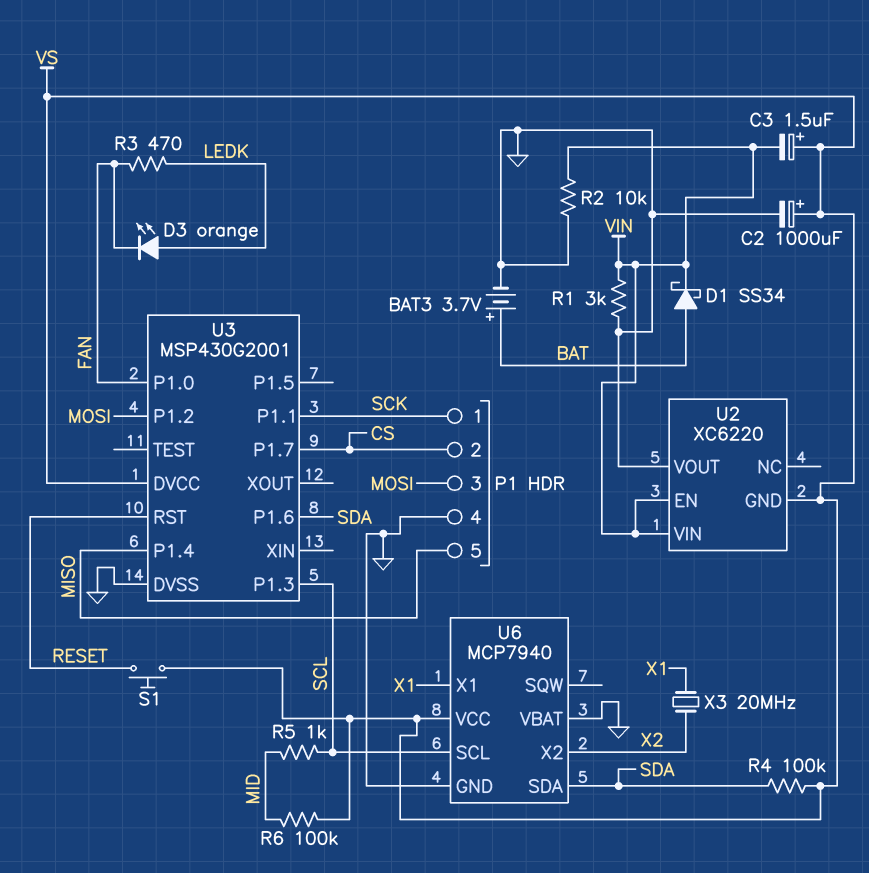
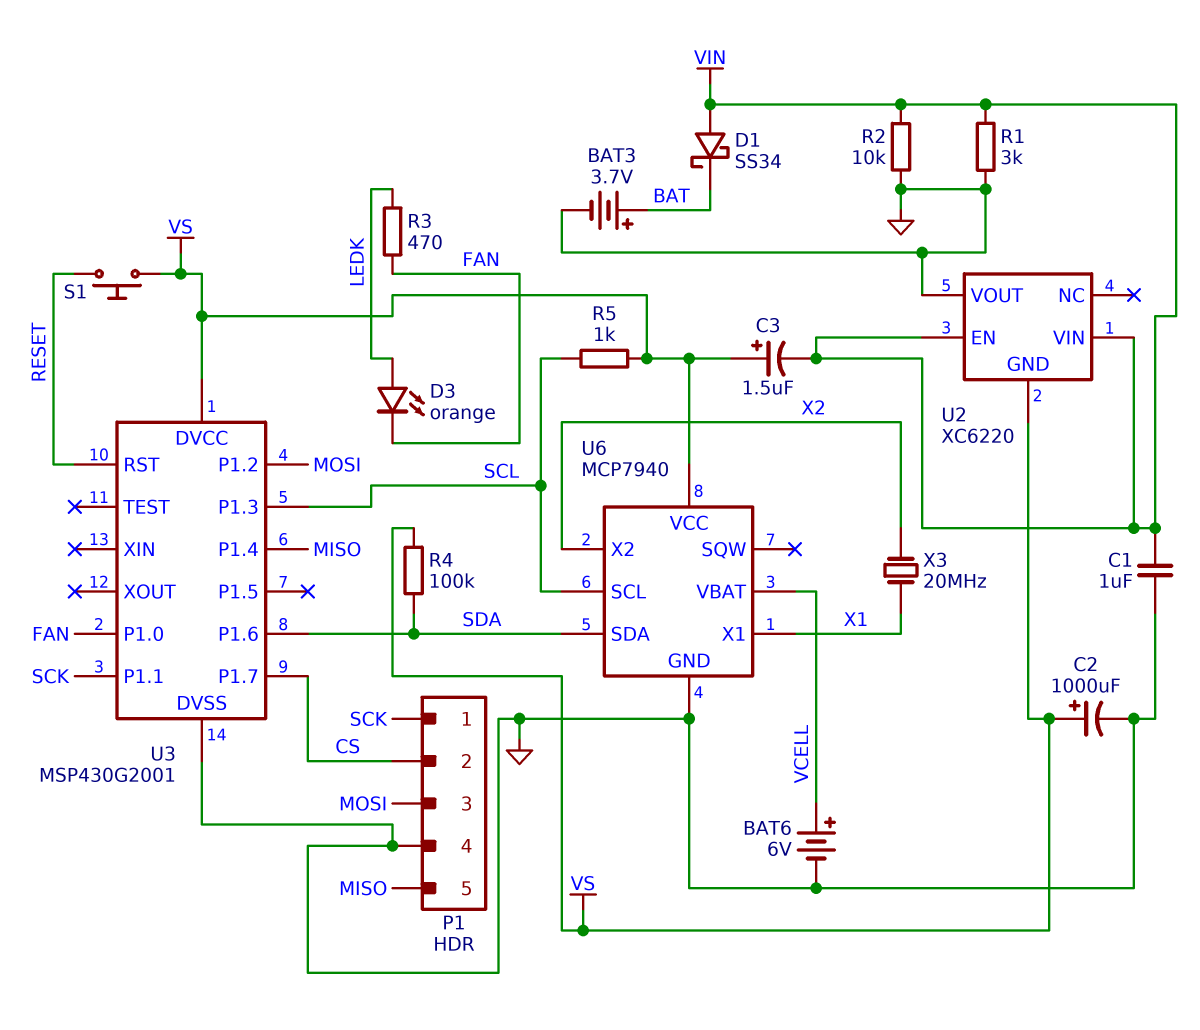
BAT6: none -> 6V (plus VCELL, minus GND)
C1: none -> 1uF (GND, VIN)
D1: schottky SS34 (A BAT, K VIN) -> schottky SS34 (A VIN, K BAT)
R5: 1k (MID, SCL) -> 1k (SCL, VS)
R6: 100k (MID, VS) -> none
U6 pin VBAT: GND -> VCELL

